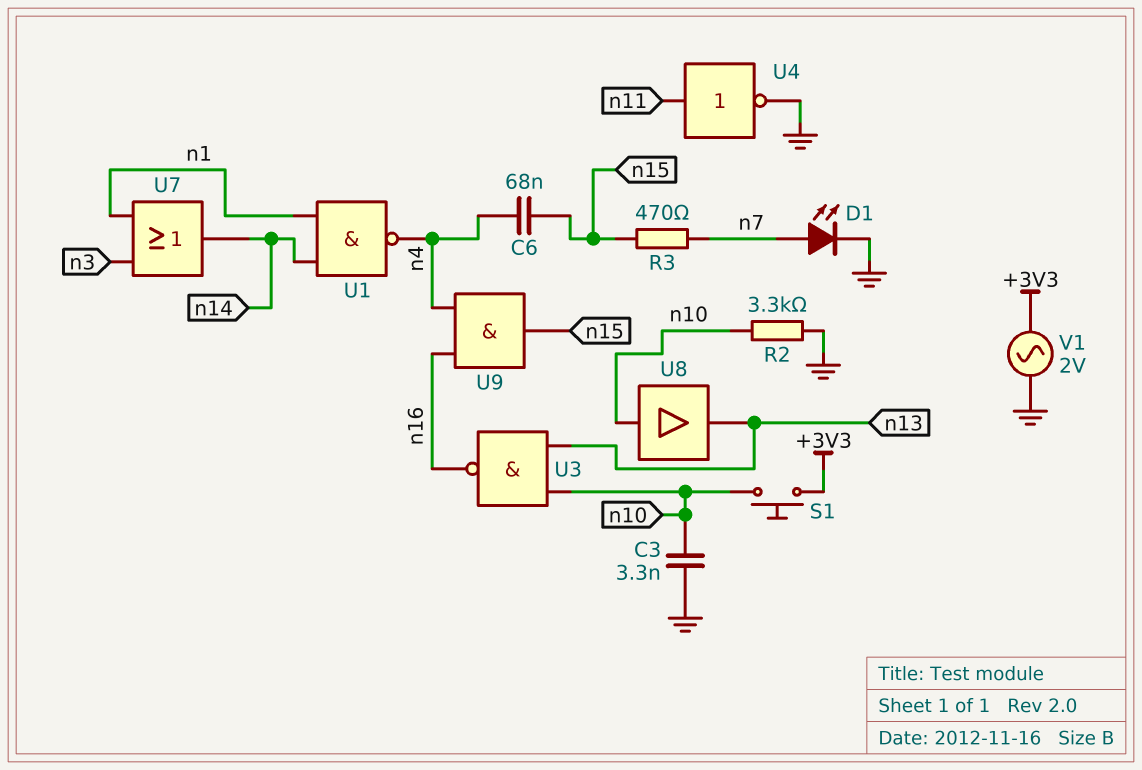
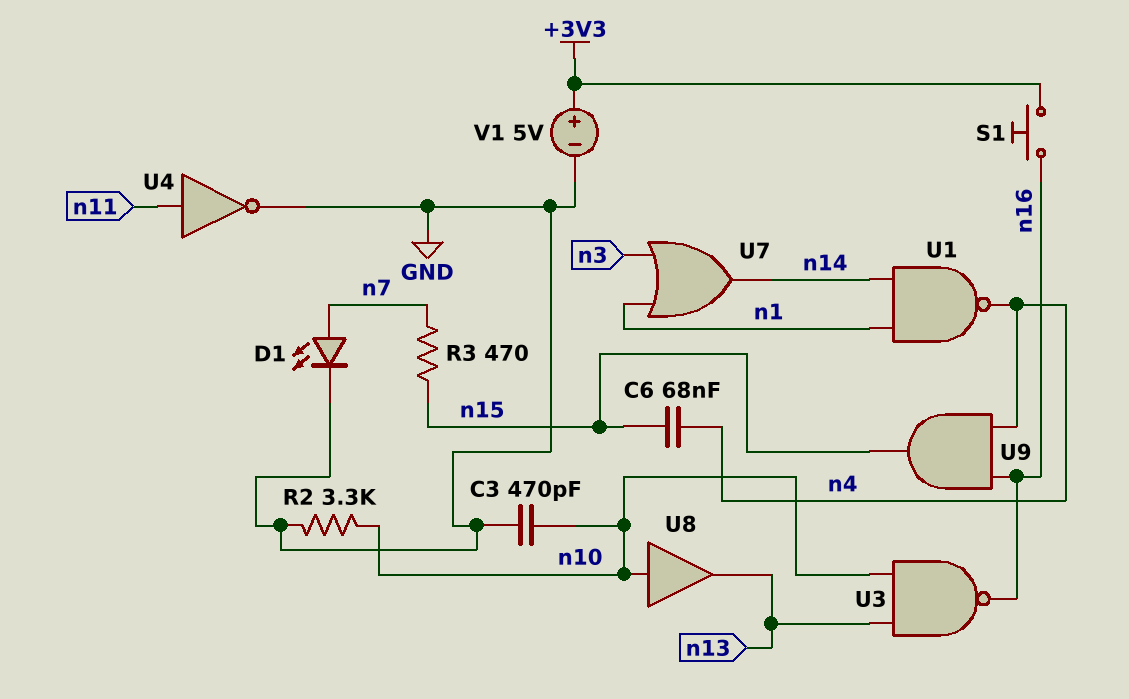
C3: 3.3nF (GND, n10) -> 470pF (GND, n10)
S1: button (+3V3, n10) -> button (+3V3, n16)
V1: AC 2V (+3V3, GND) -> 5V (plus +3V3, minus GND)

